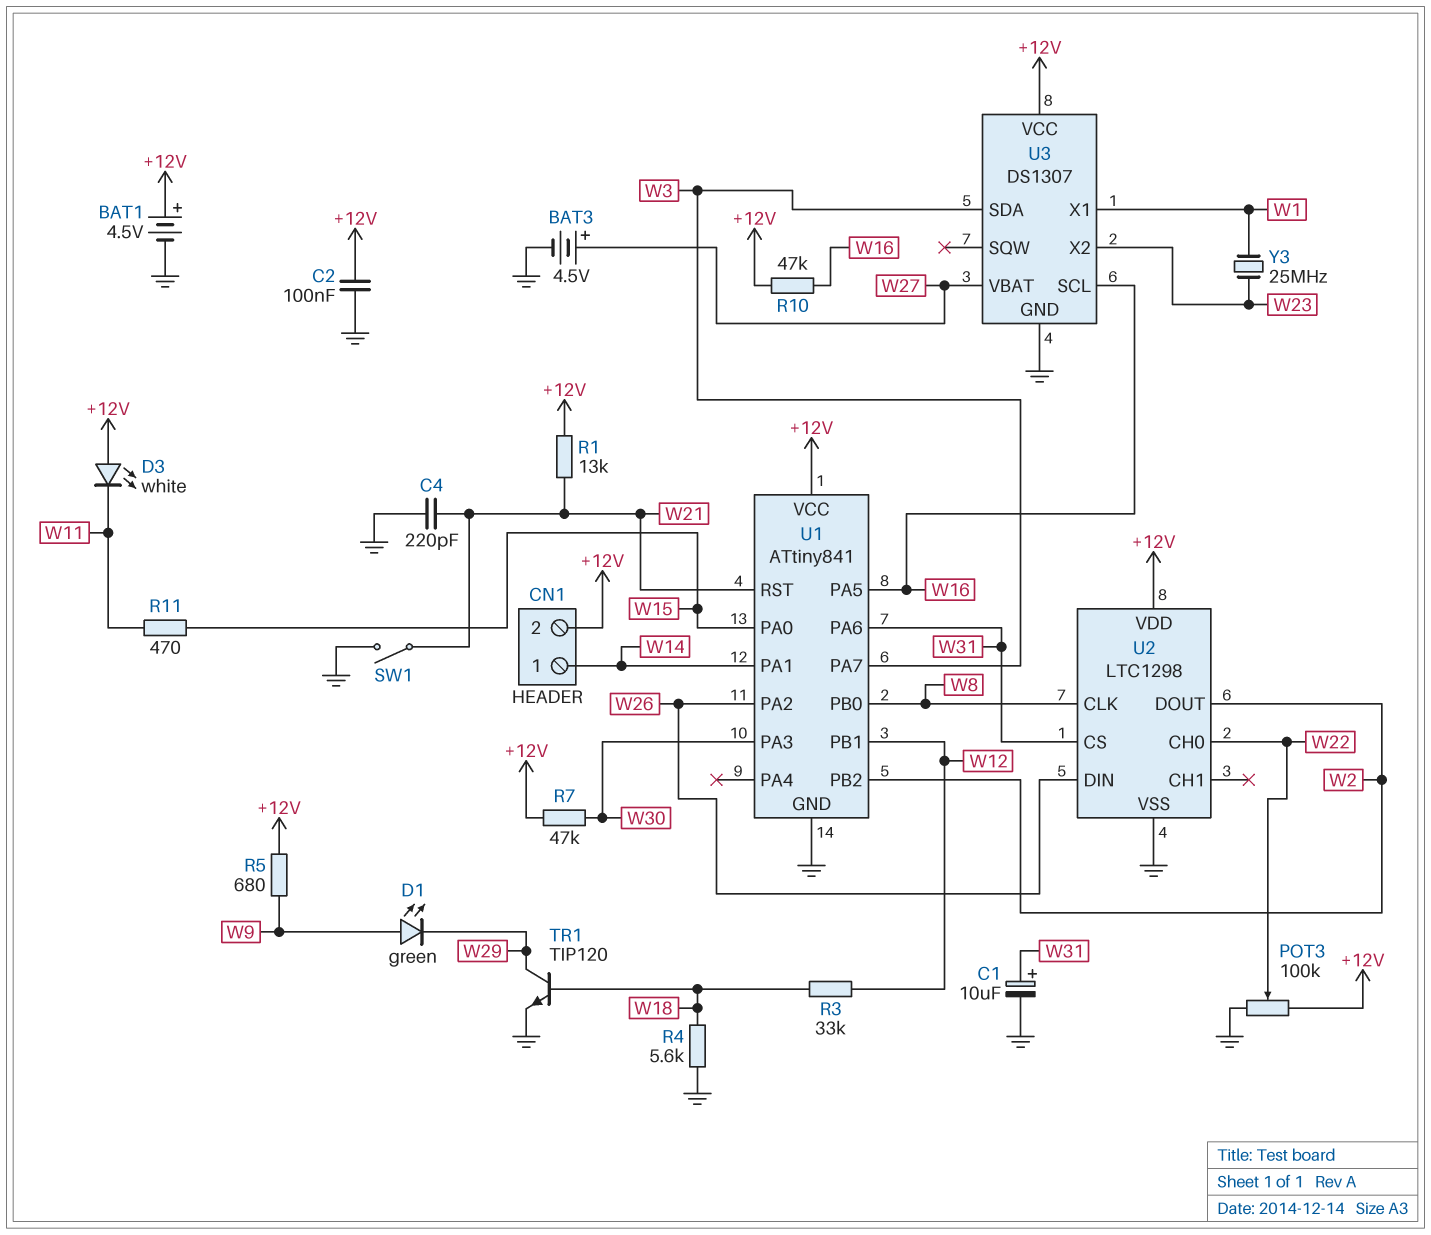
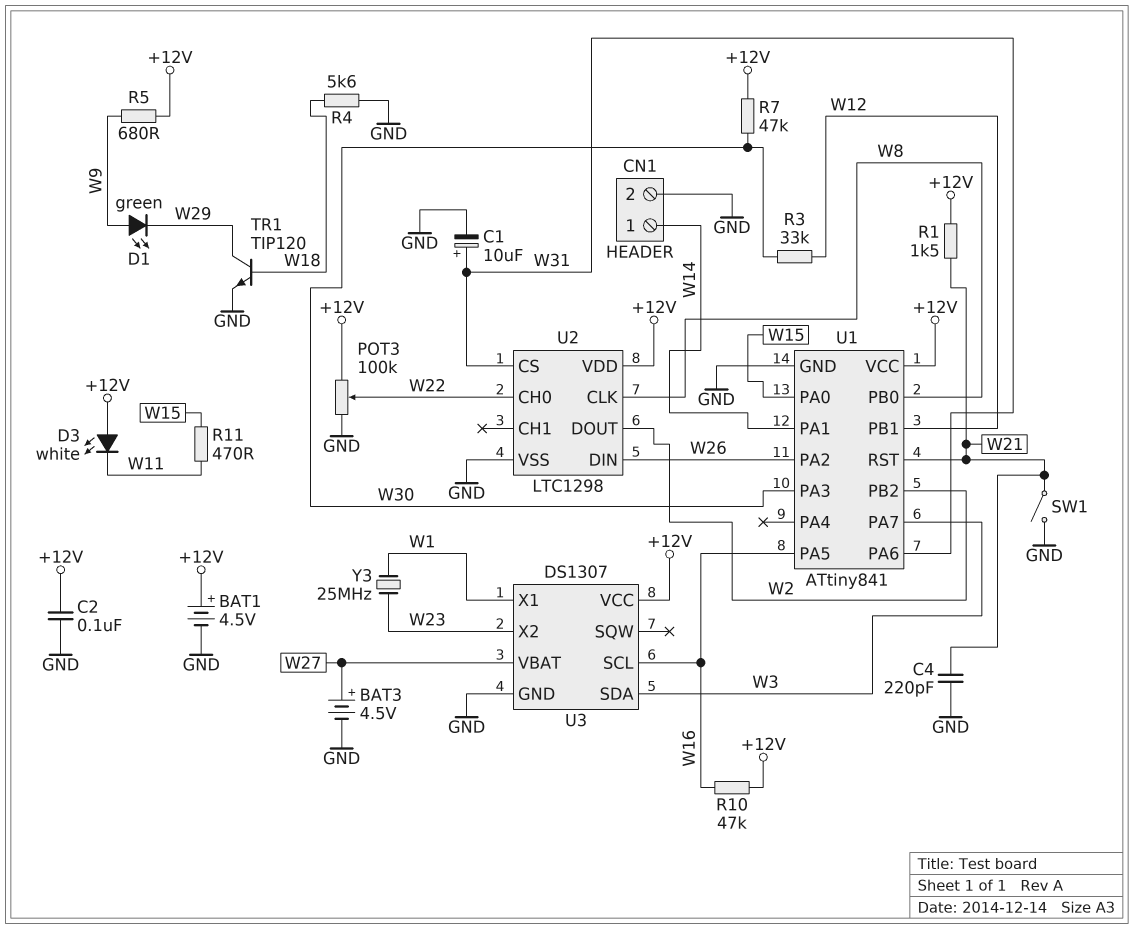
CN1 pin 2: +12V -> GND
R1: 13k (+12V, W21) -> 1.5k (+12V, W21)
R3: 33k (W12, W18) -> 33k (W12, W30)

